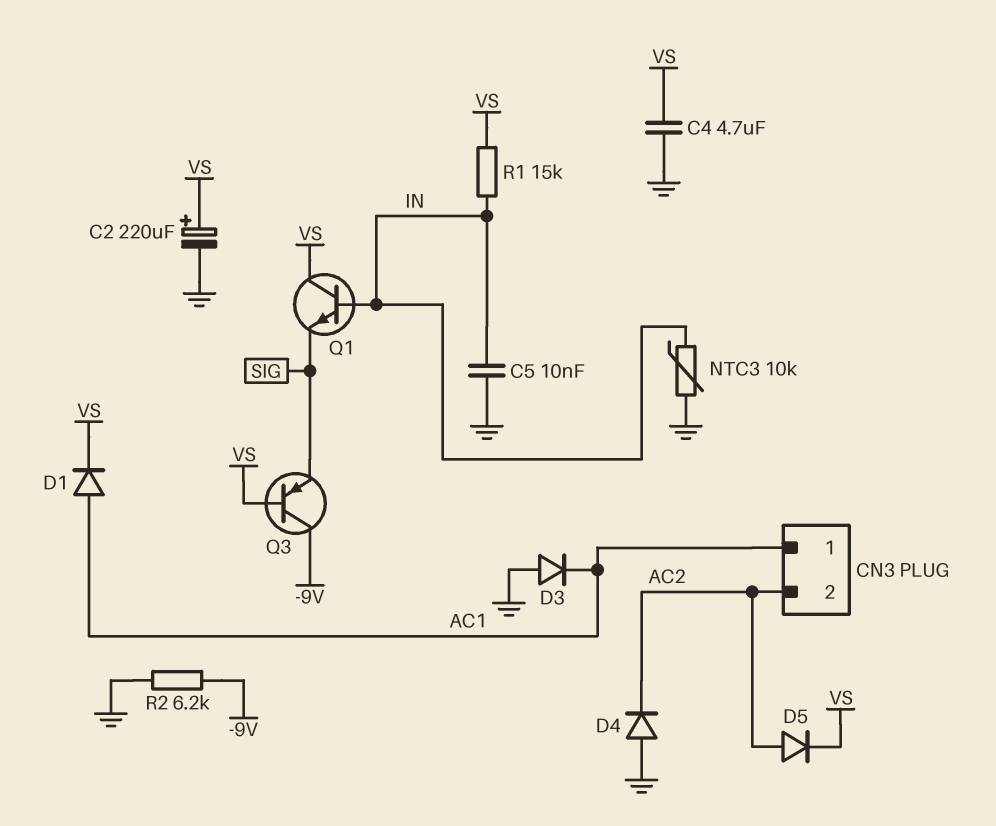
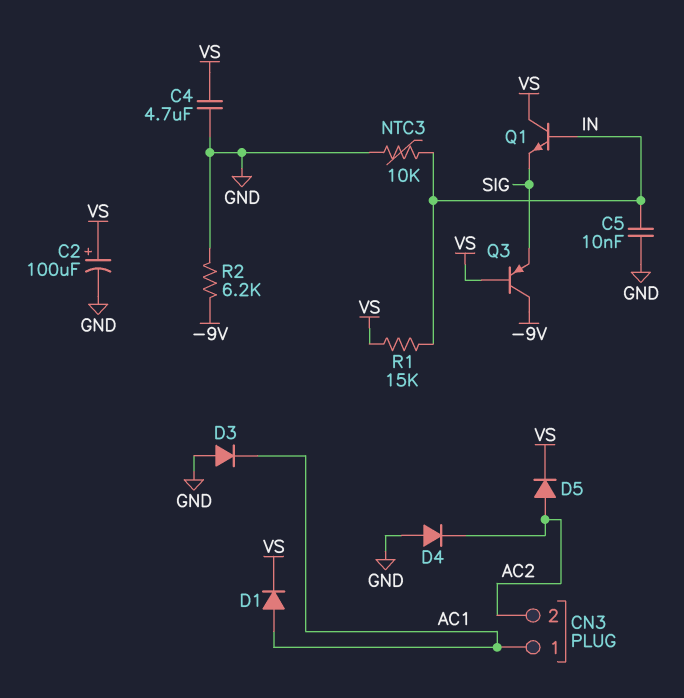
C2: 220uF (plus VS, minus GND) -> 100uF (plus VS, minus GND)

